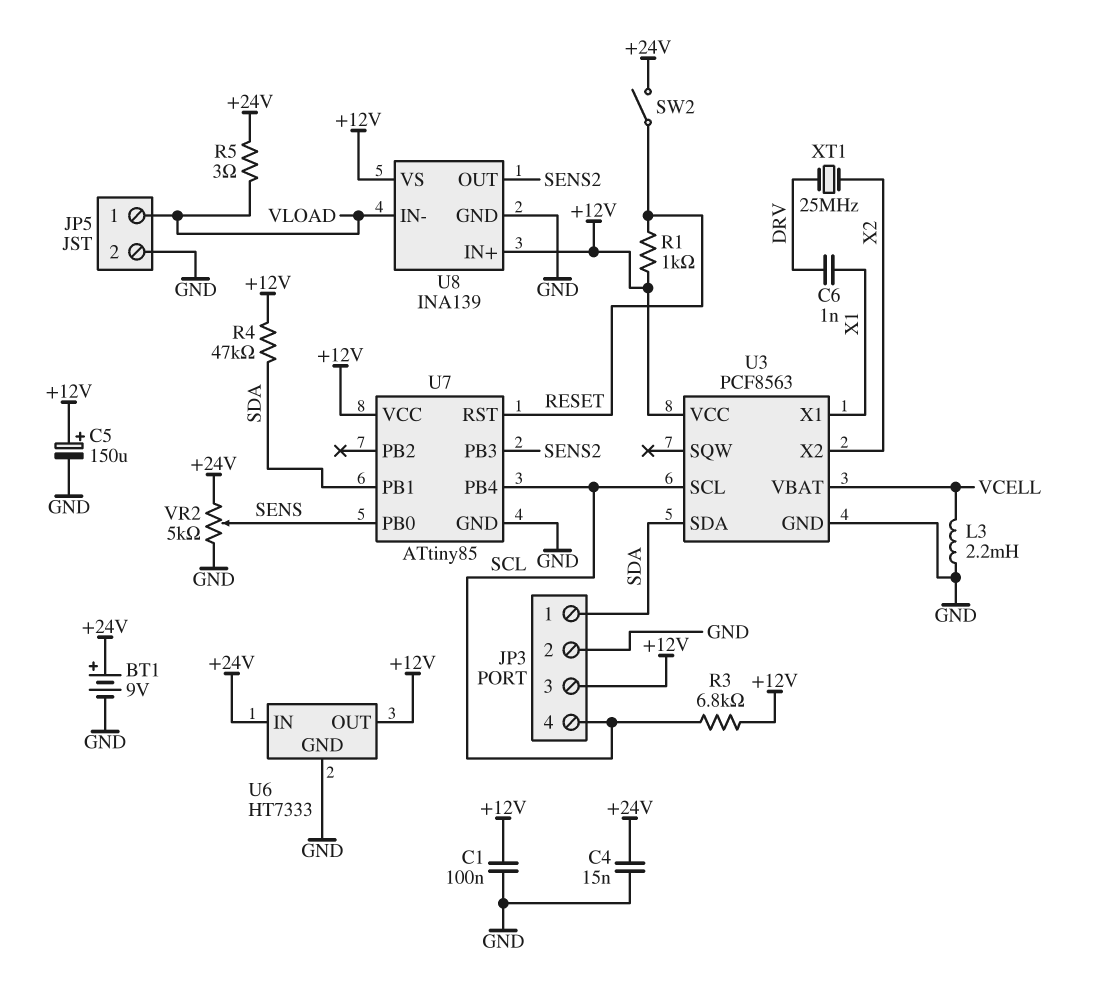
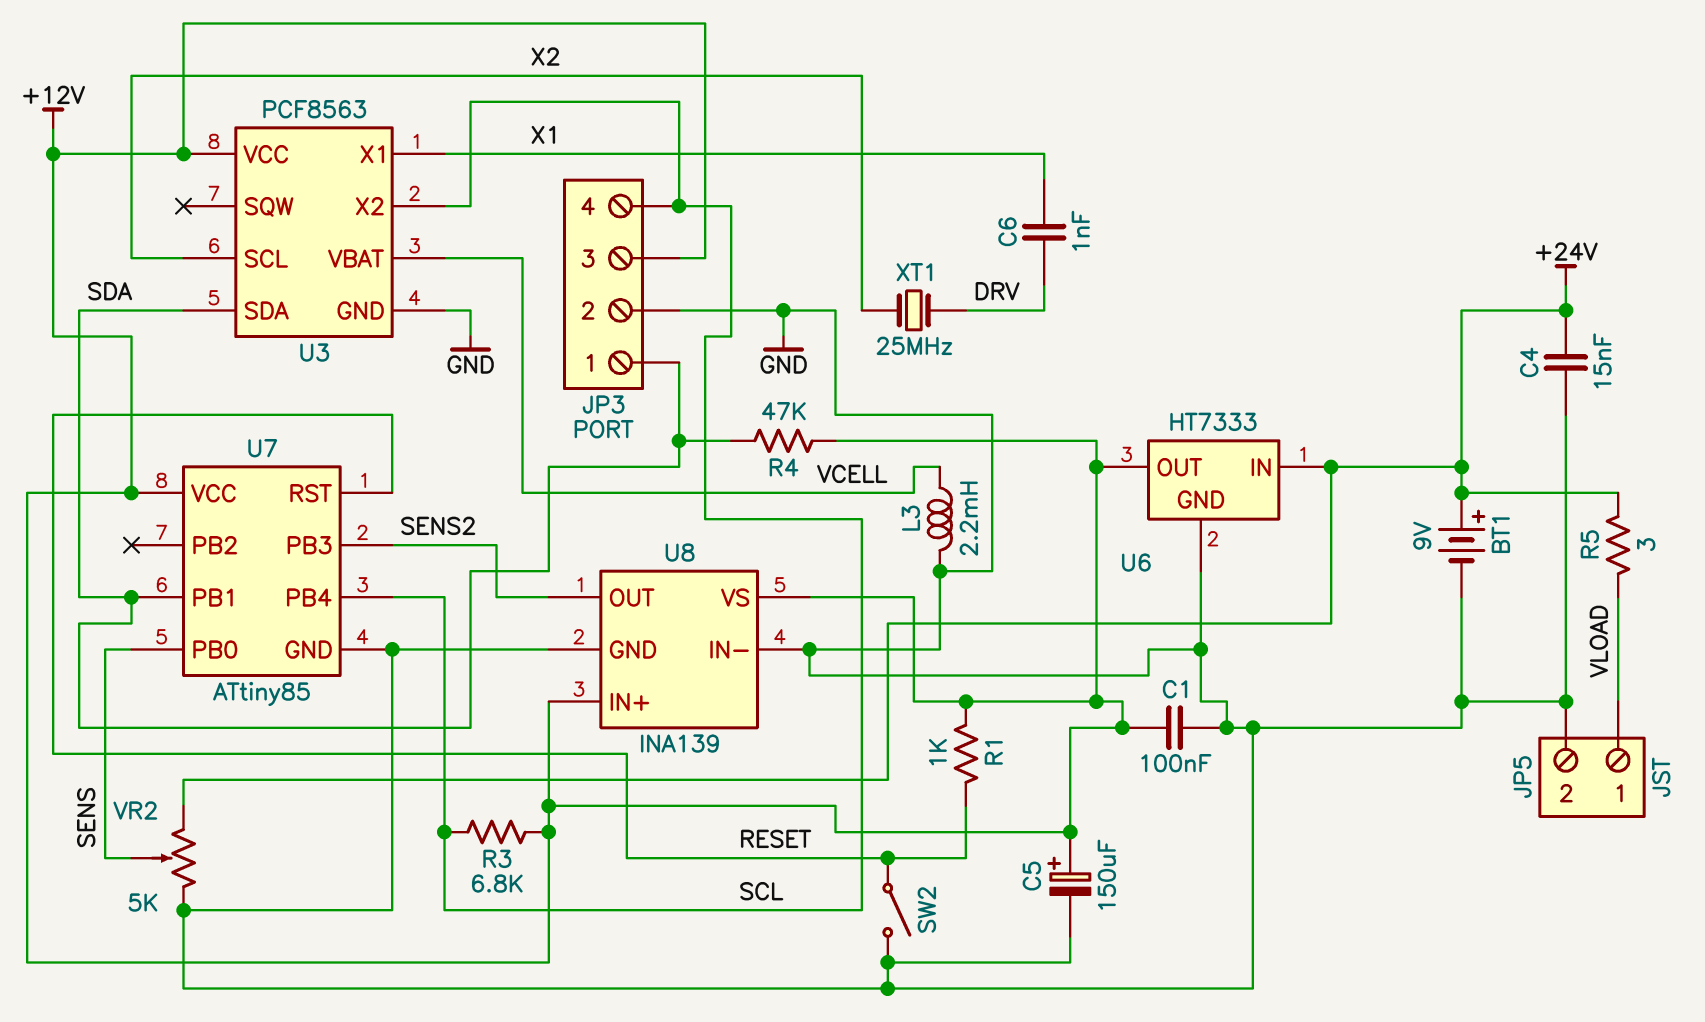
SW2: switch (+24V, RESET) -> switch (GND, RESET)
U3 pin SCL: SCL -> X2
U3 pin X2: X2 -> SCL
U8 pin IN-: VLOAD -> GND

